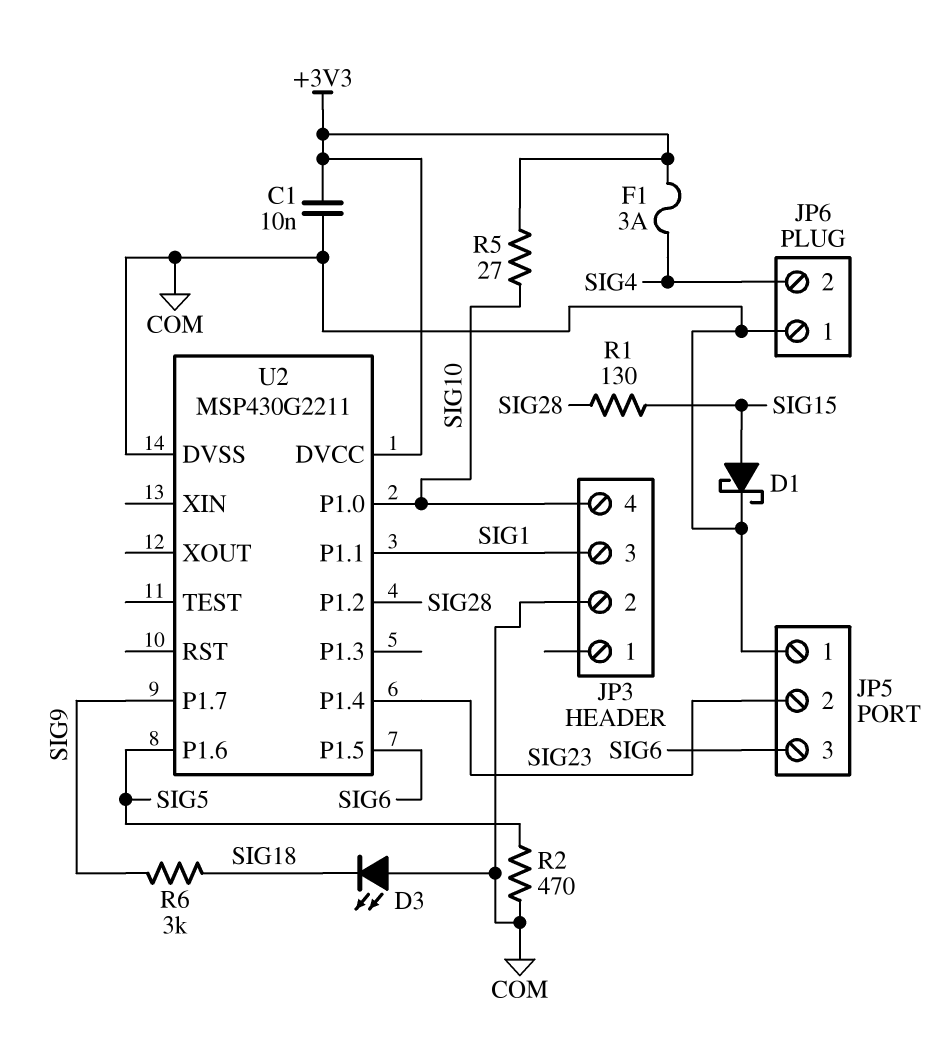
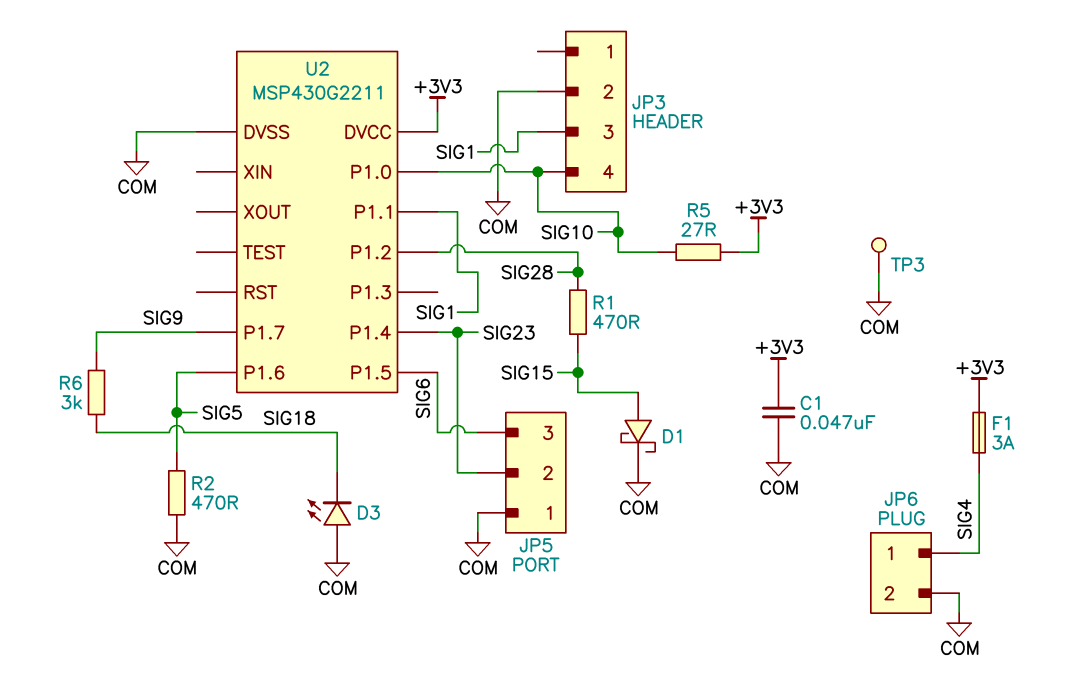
C1: 10nF (+3V3, COM) -> 47nF (+3V3, COM)
JP6 pin 1: COM -> SIG4
JP6 pin 2: SIG4 -> COM
R1: 130 (SIG15, SIG28) -> 470 (SIG15, SIG28)
TP3: none -> test point (COM)

